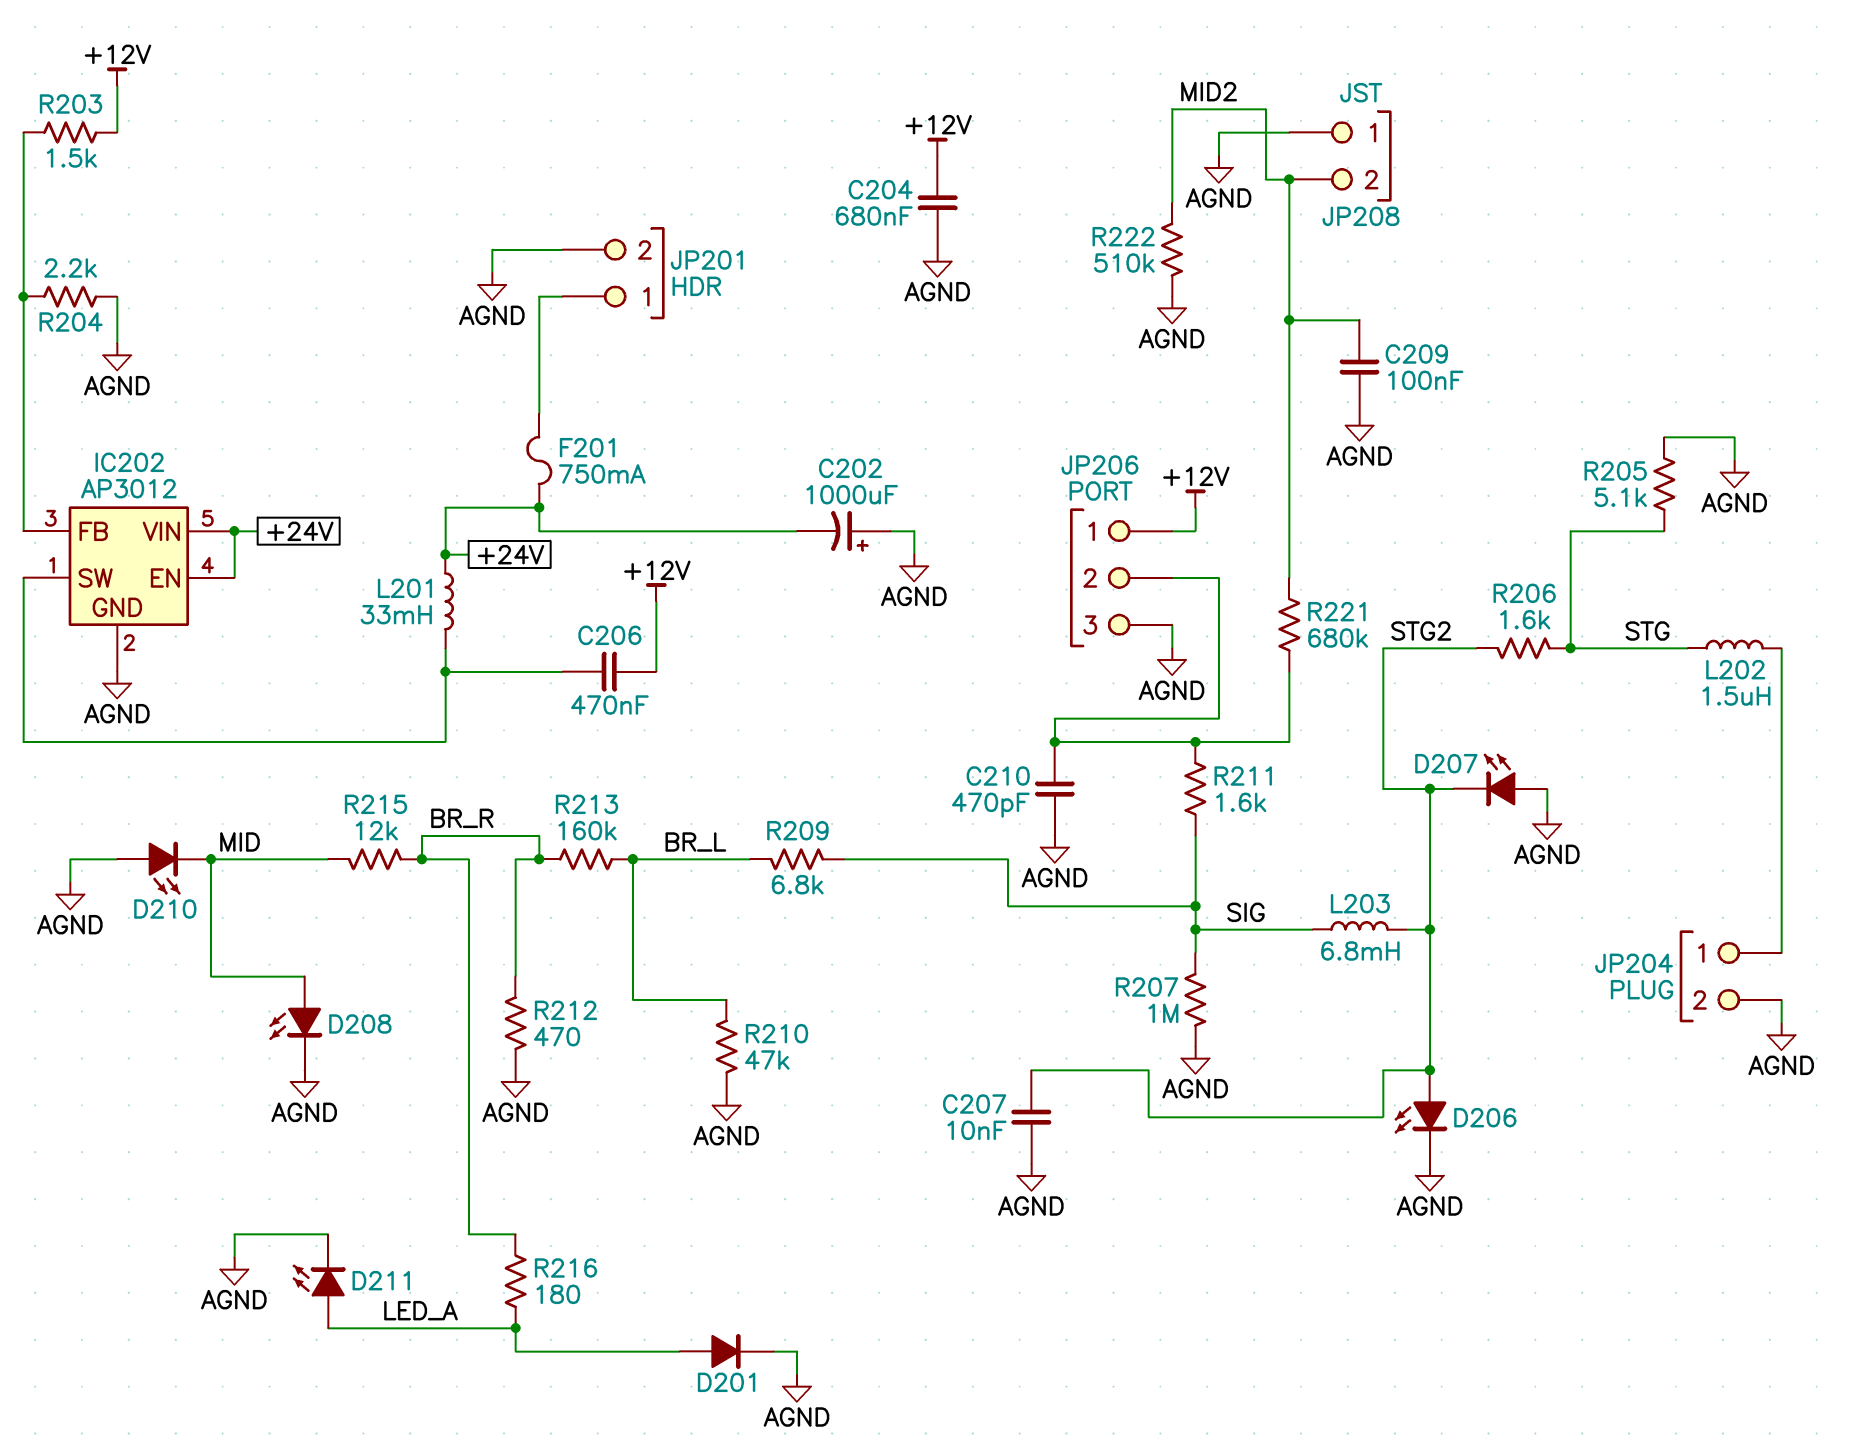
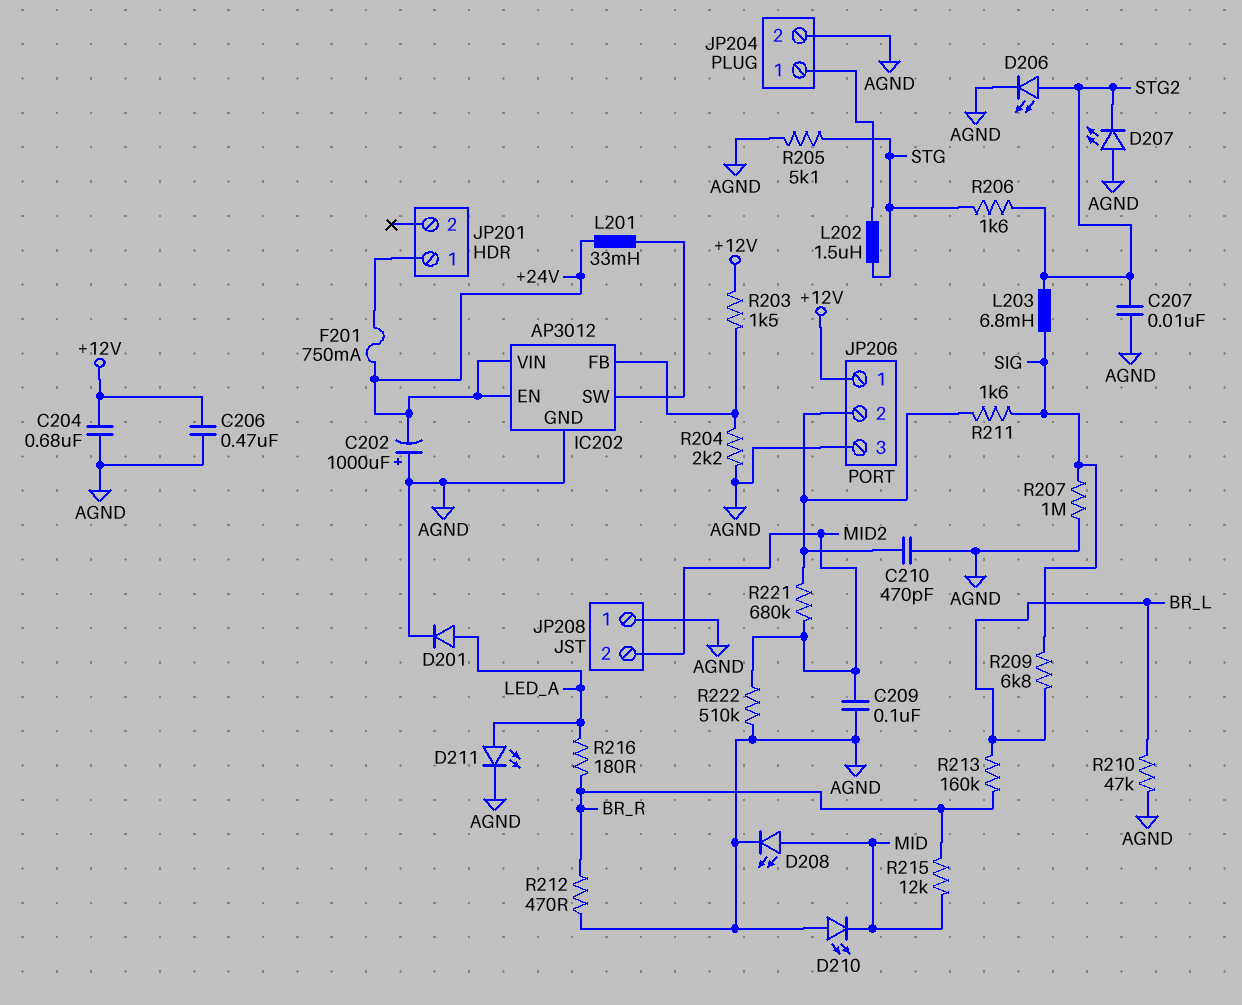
C206: 470nF (+12V, IC202/SW) -> 470nF (+12V, AGND)
JP201 pin 2: AGND -> none

